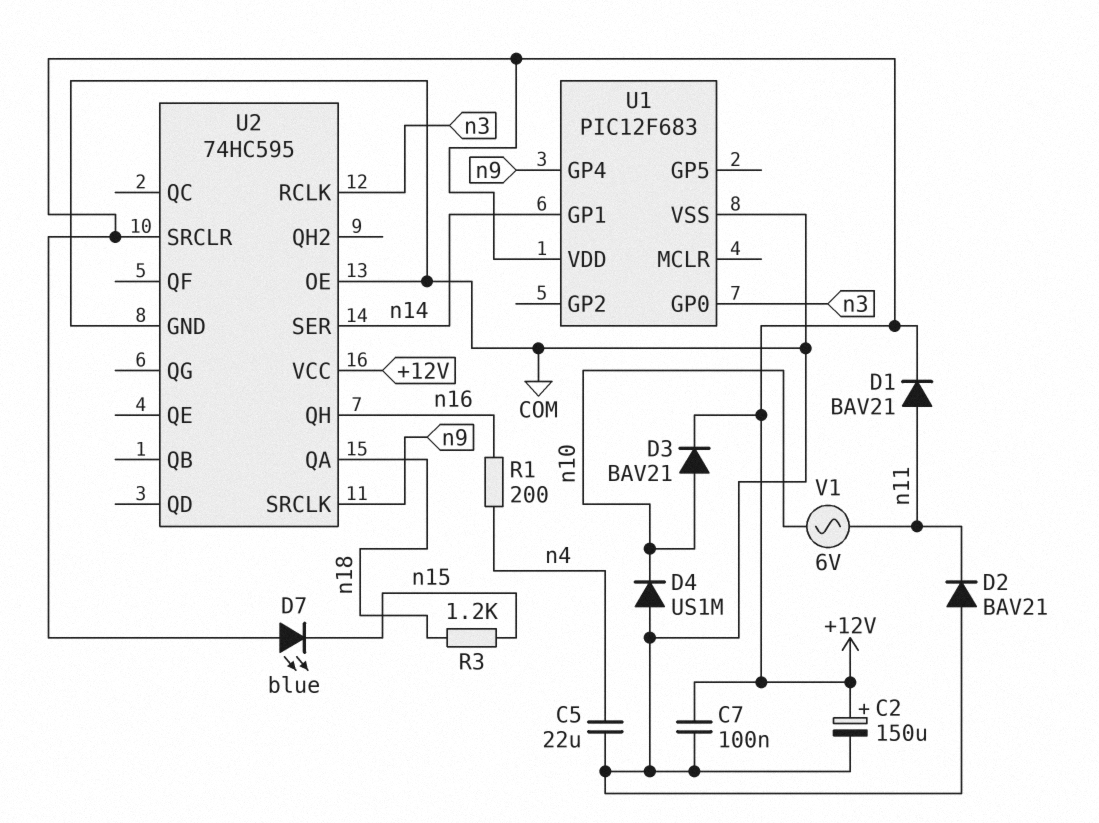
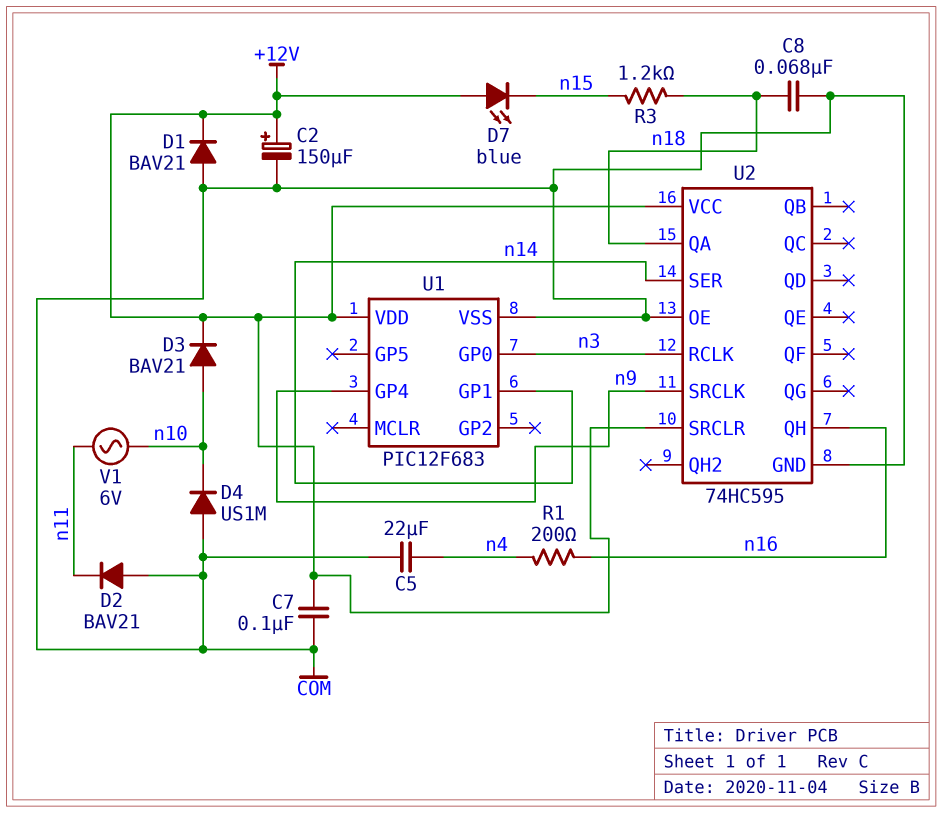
C8: none -> 68nF (COM, n18)
D1: diode BAV21 (A n11, K +12V) -> diode BAV21 (A COM, K +12V)

